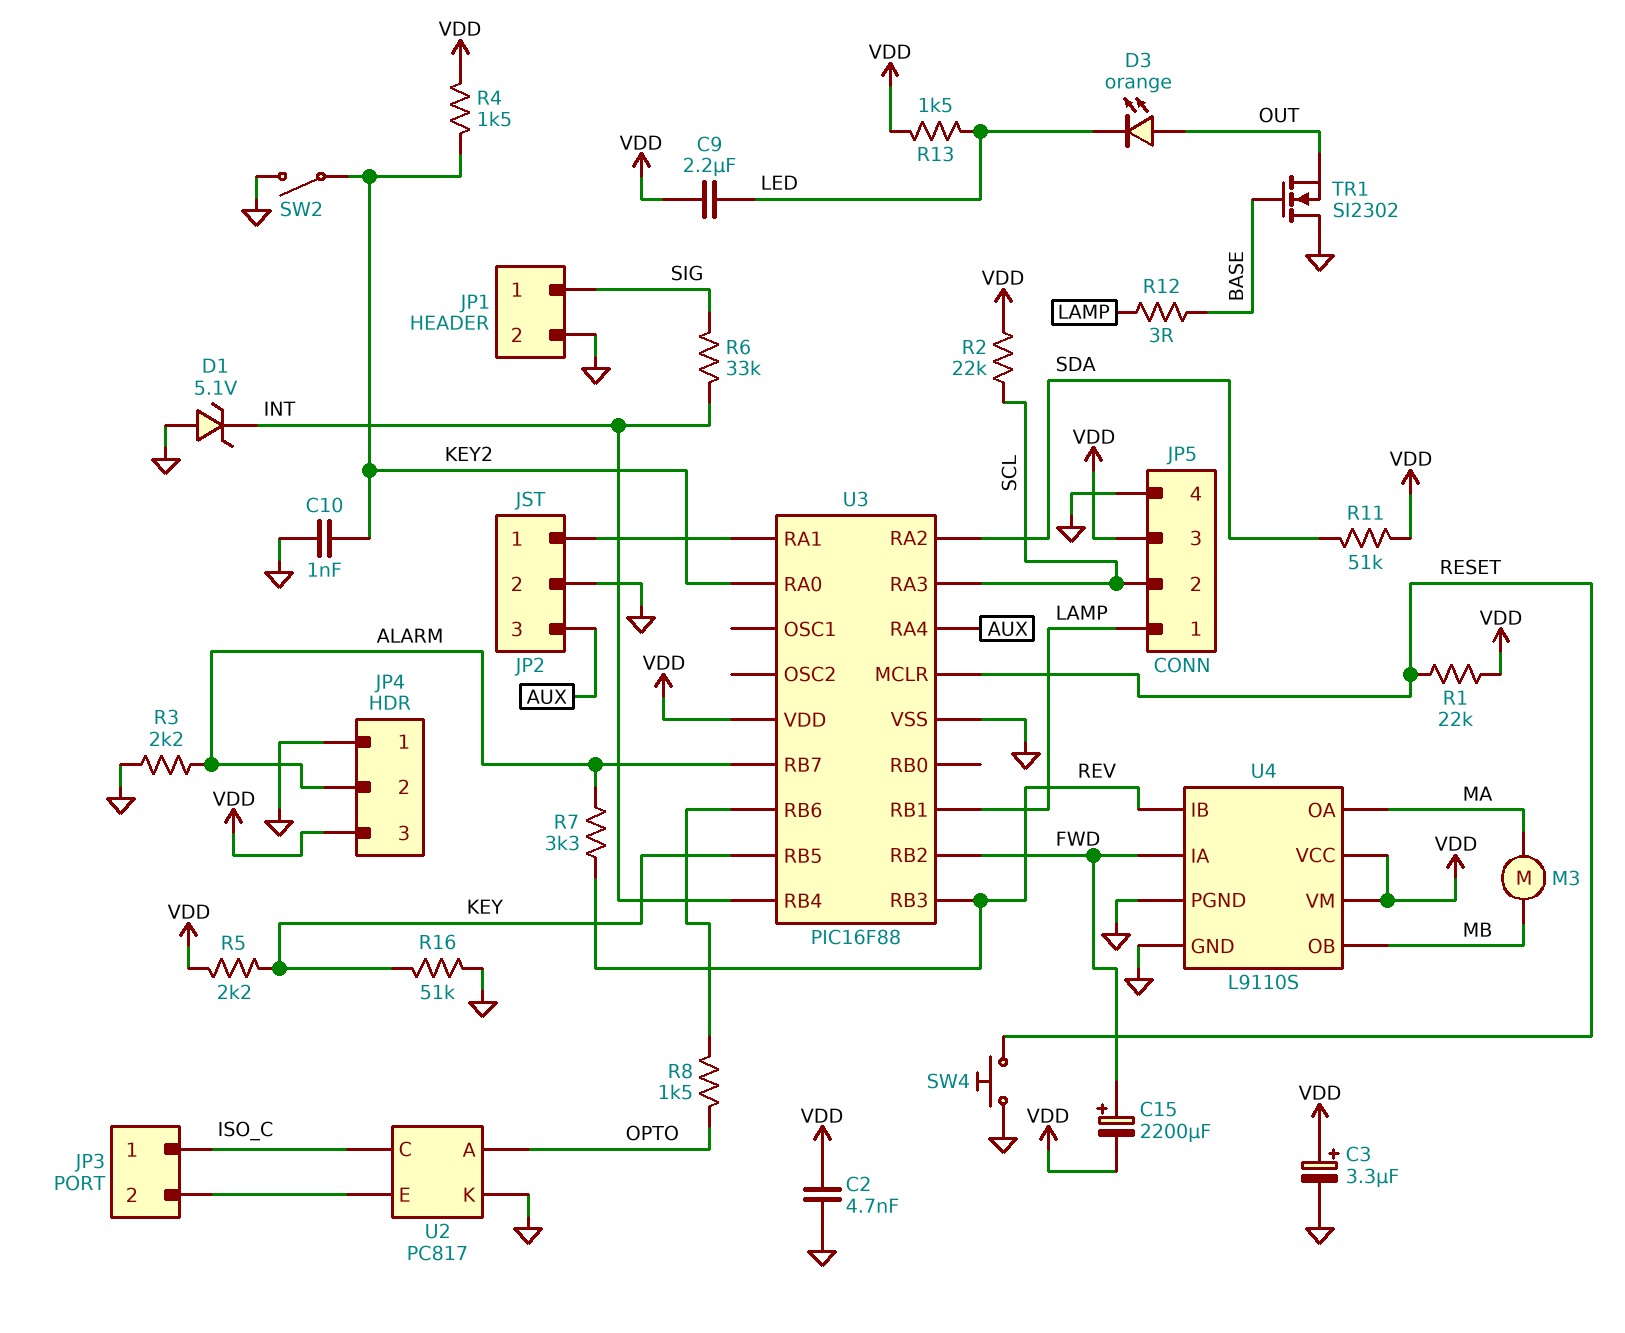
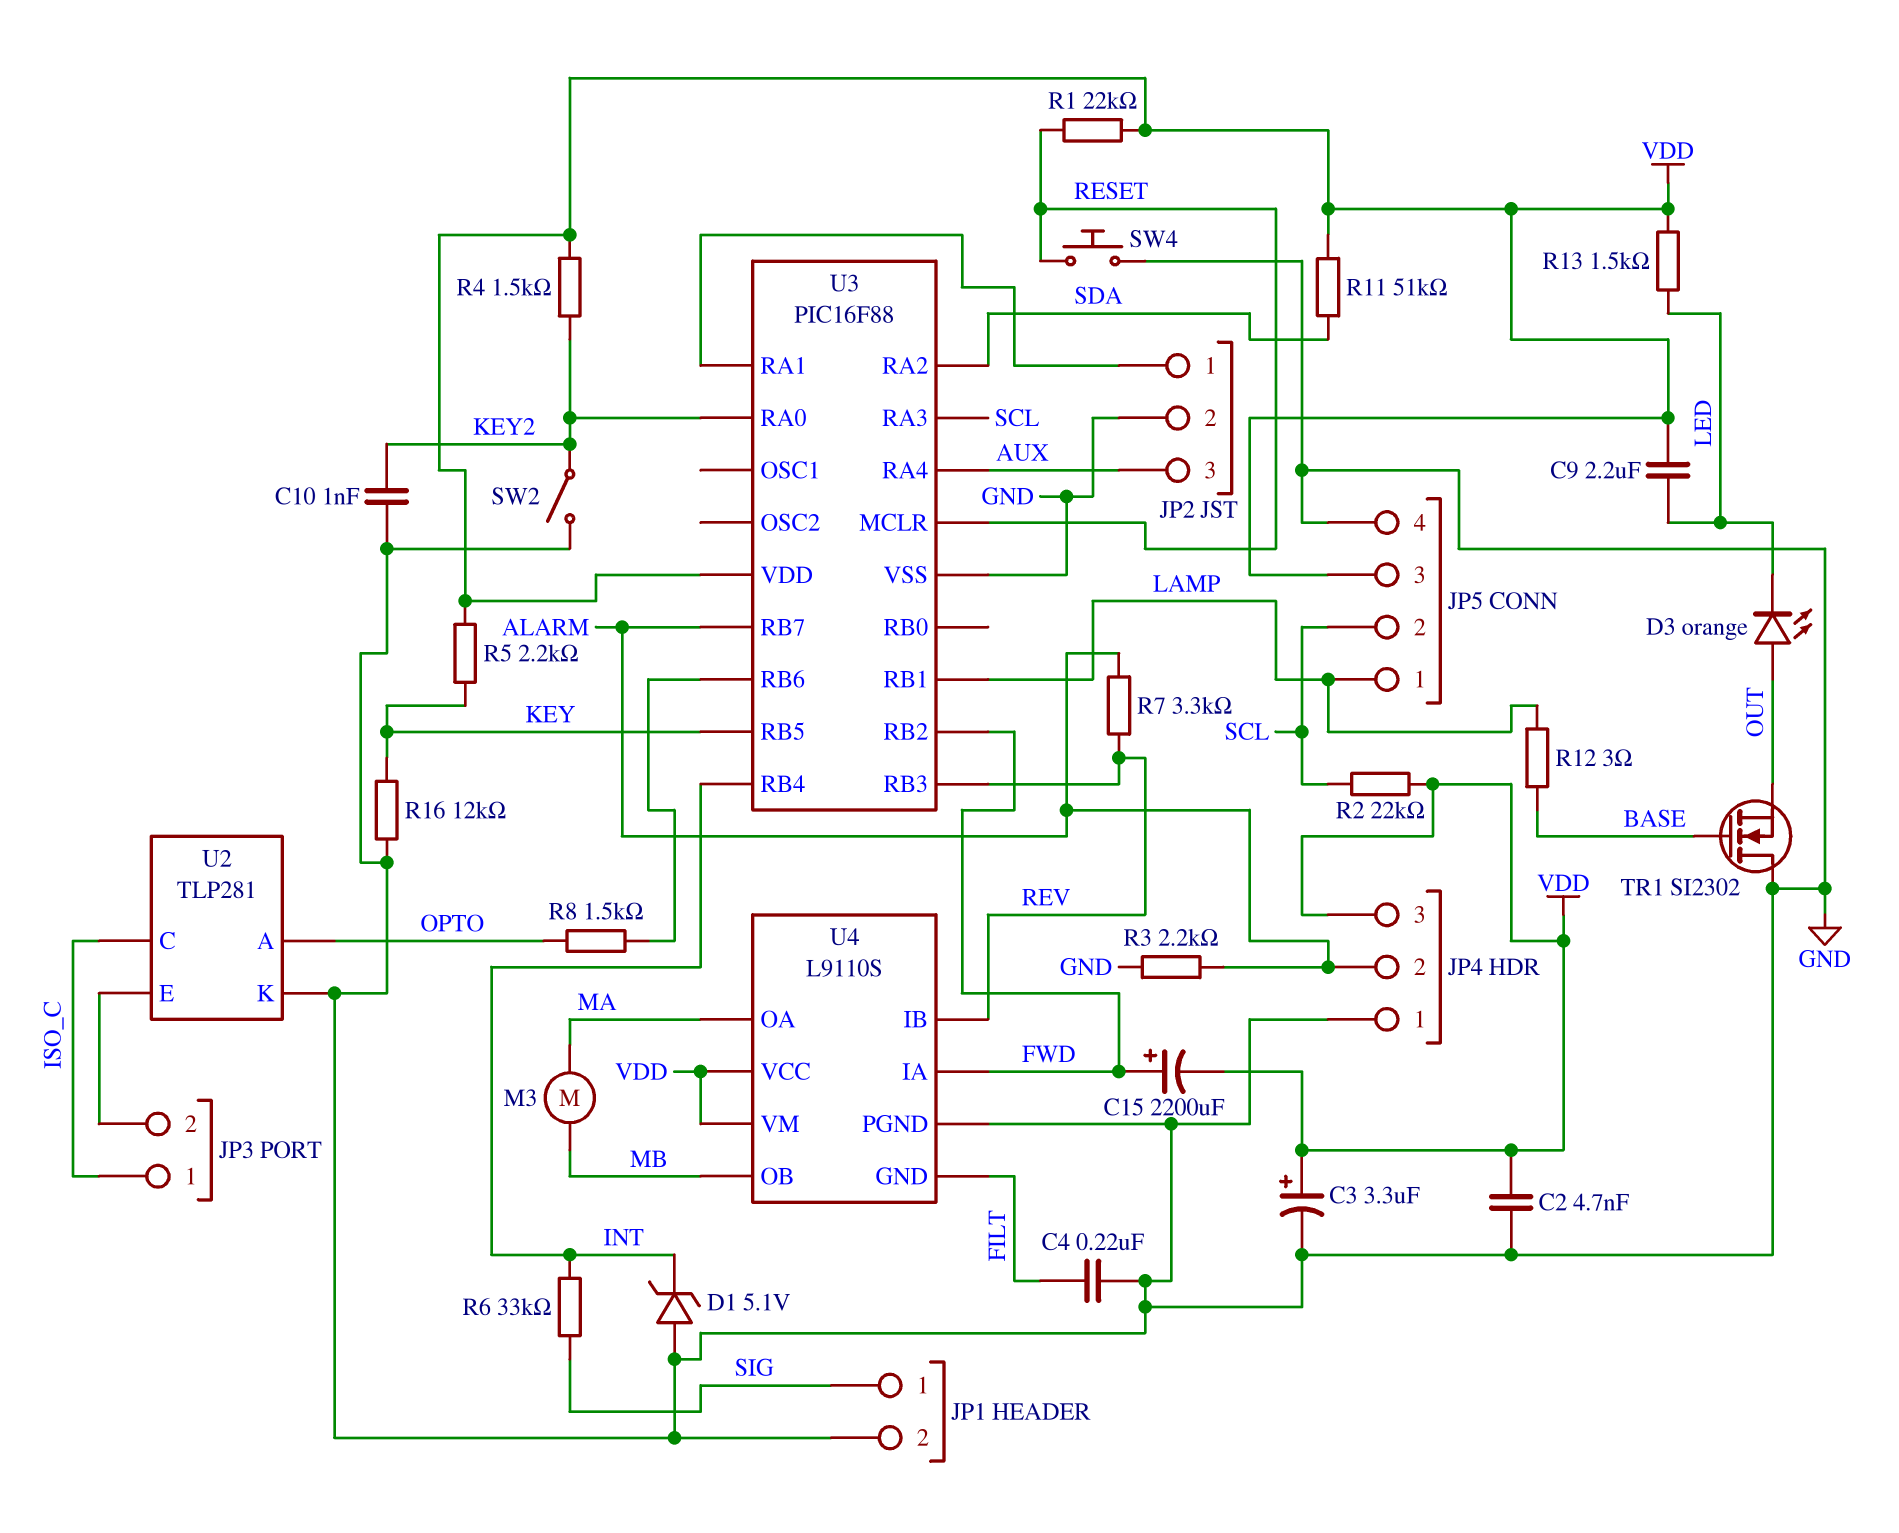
C4: none -> 220nF (FILT, GND)
R16: 51k (GND, KEY) -> 12k (GND, KEY)
U2: PC817 -> TLP281
U4 pin GND: GND -> FILT

